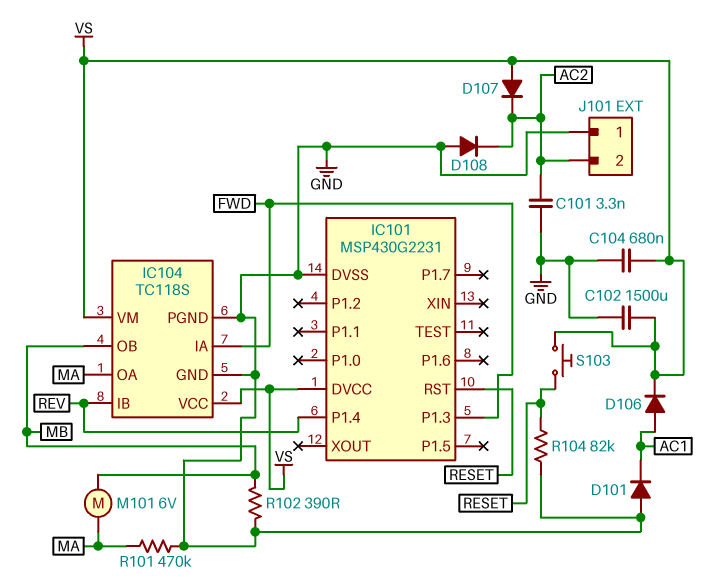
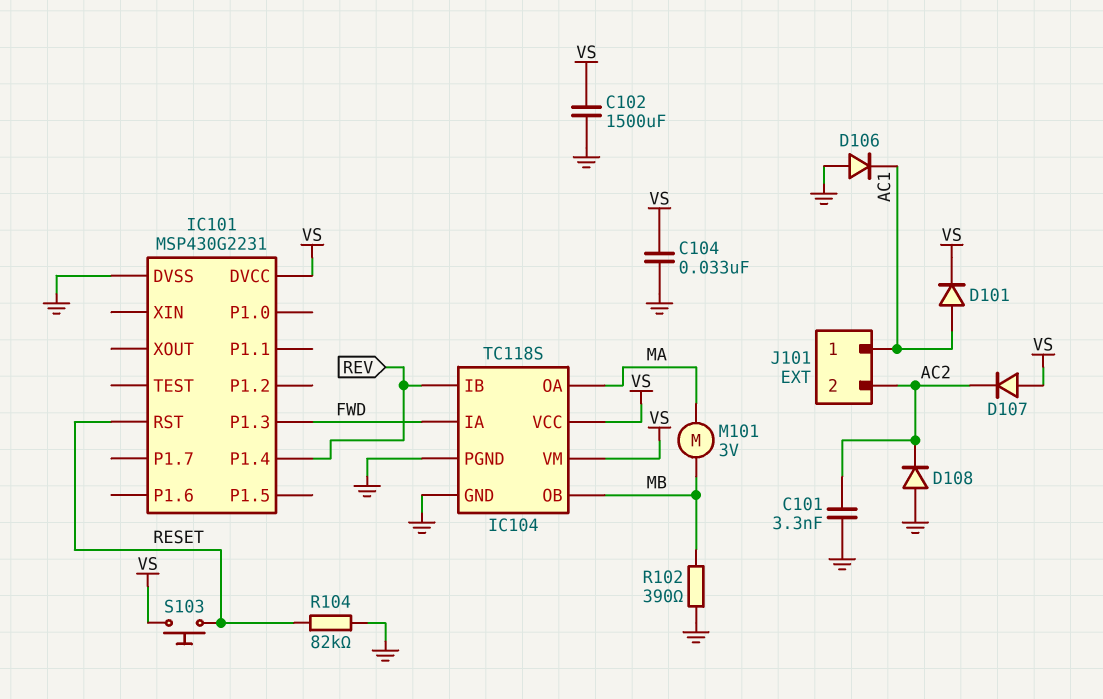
C104: 680nF (GND, VS) -> 33nF (GND, VS)
D101: diode (A GND, K AC1) -> diode (A AC1, K VS)
D106: diode (A AC1, K VS) -> diode (A GND, K AC1)
J101 pin 1: GND -> AC1
M101: motor 6V (MA, MB) -> motor 3V (MA, MB)
R101: 470k (GND, MA) -> none

